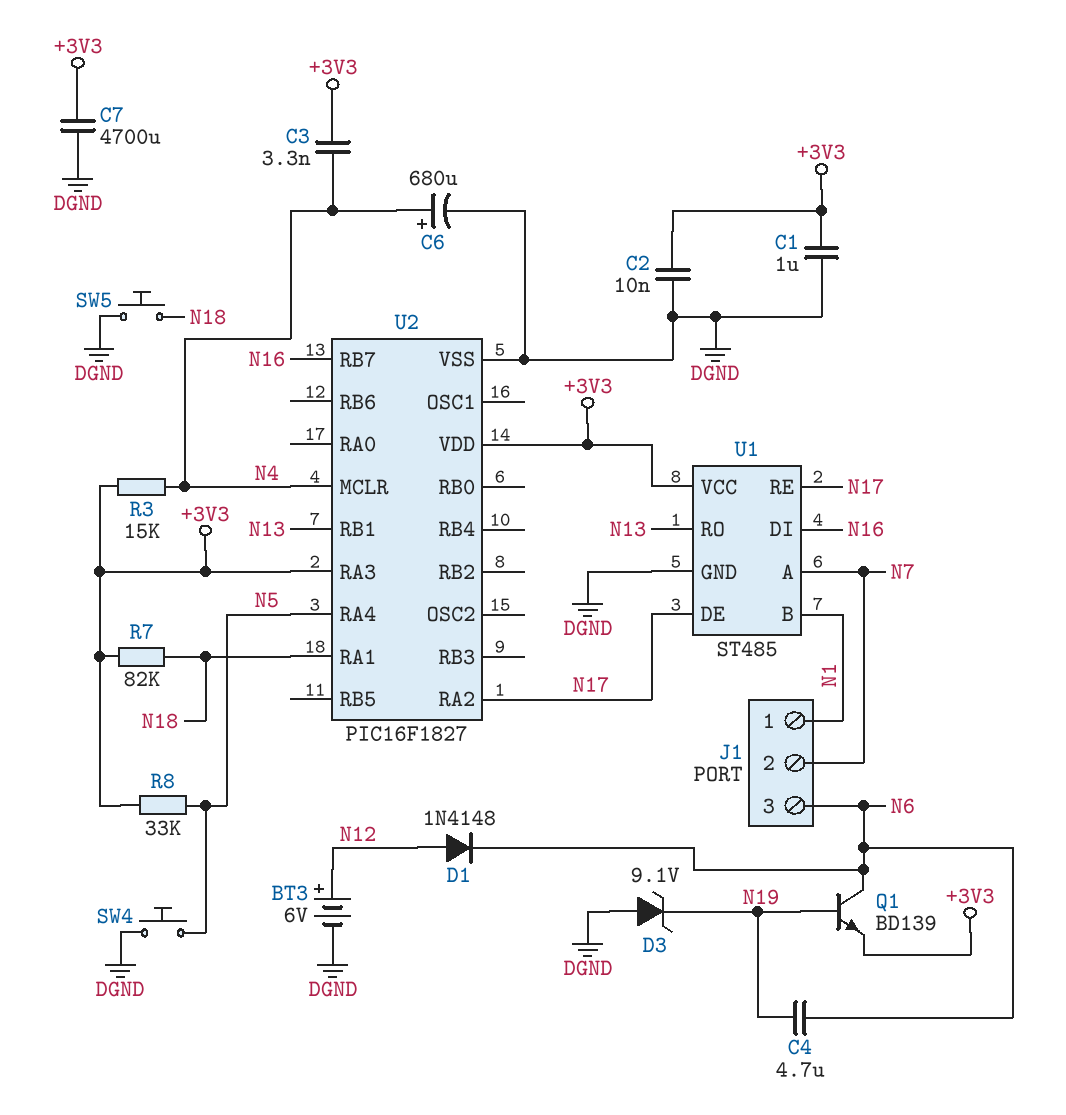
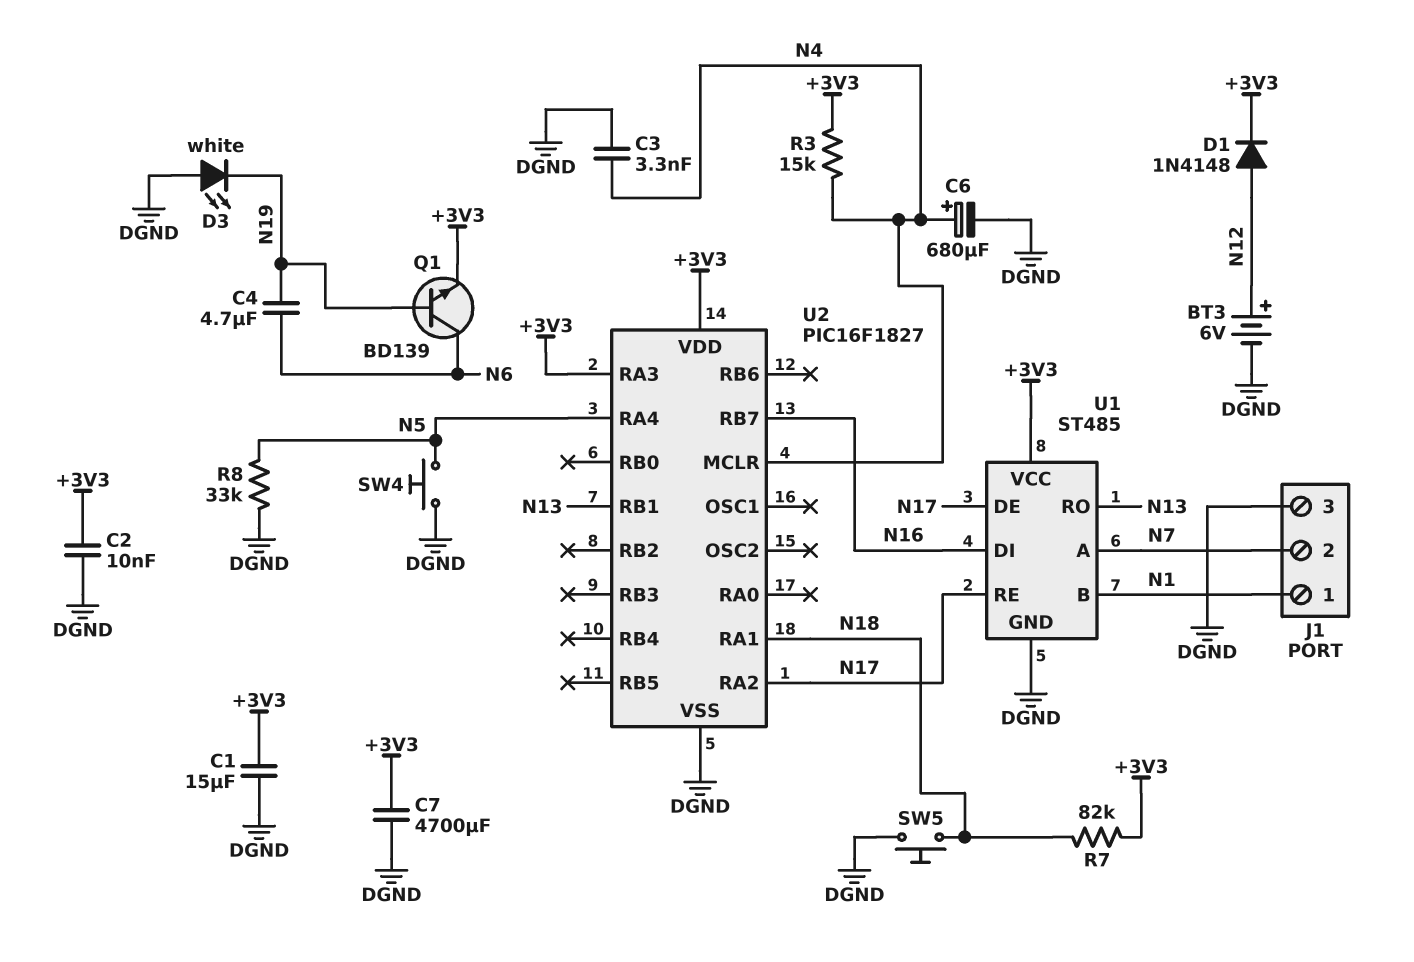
C1: 1uF (+3V3, DGND) -> 15uF (+3V3, DGND)
C3: 3.3nF (+3V3, N4) -> 3.3nF (DGND, N4)
D1: diode 1N4148 (A N12, K N6) -> diode 1N4148 (A N12, K +3V3)
D3: zener 9.1V (A DGND, K N19) -> LED white (A DGND, K N19)
J1 pin 3: N6 -> DGND
R8: 33k (+3V3, N5) -> 33k (DGND, N5)

